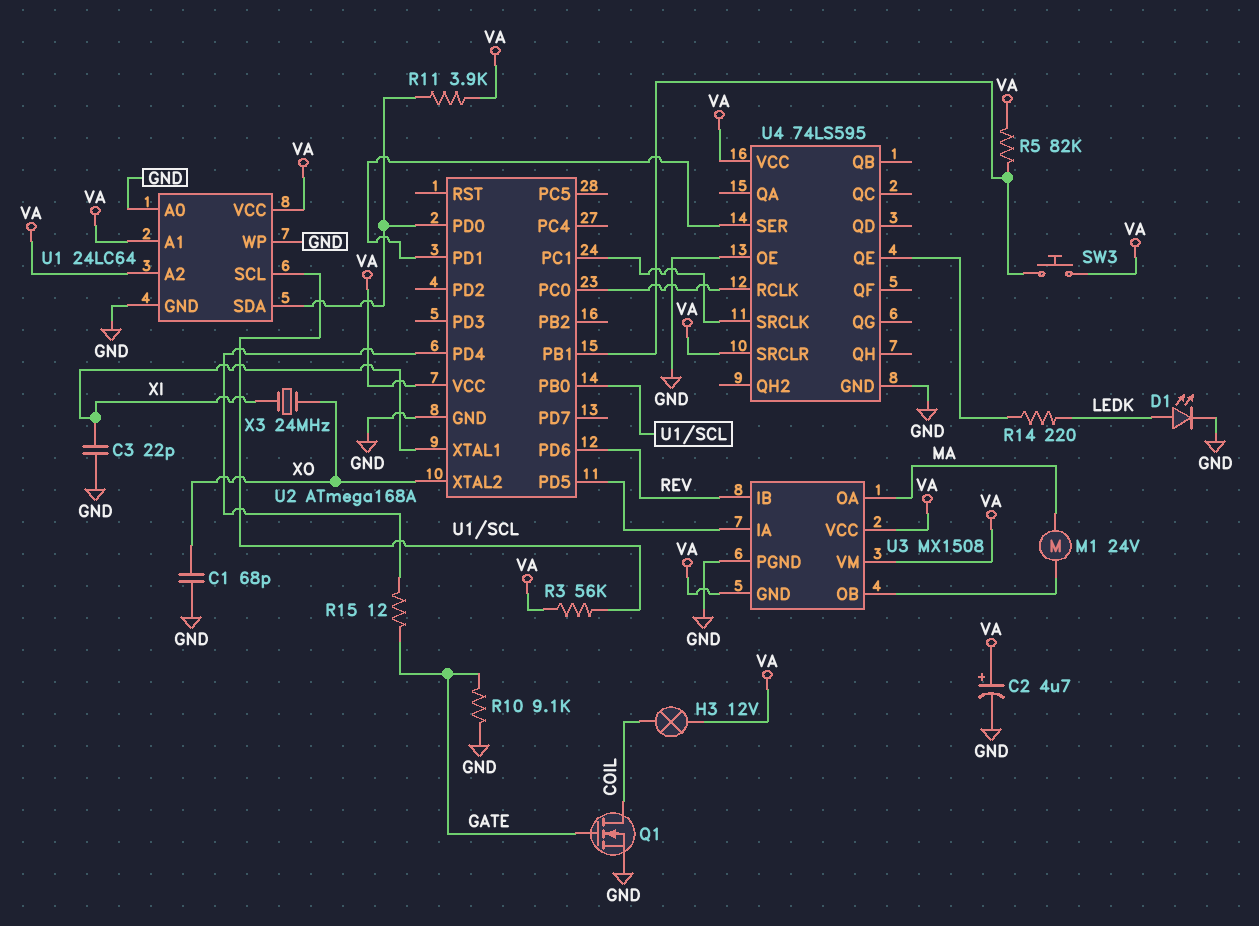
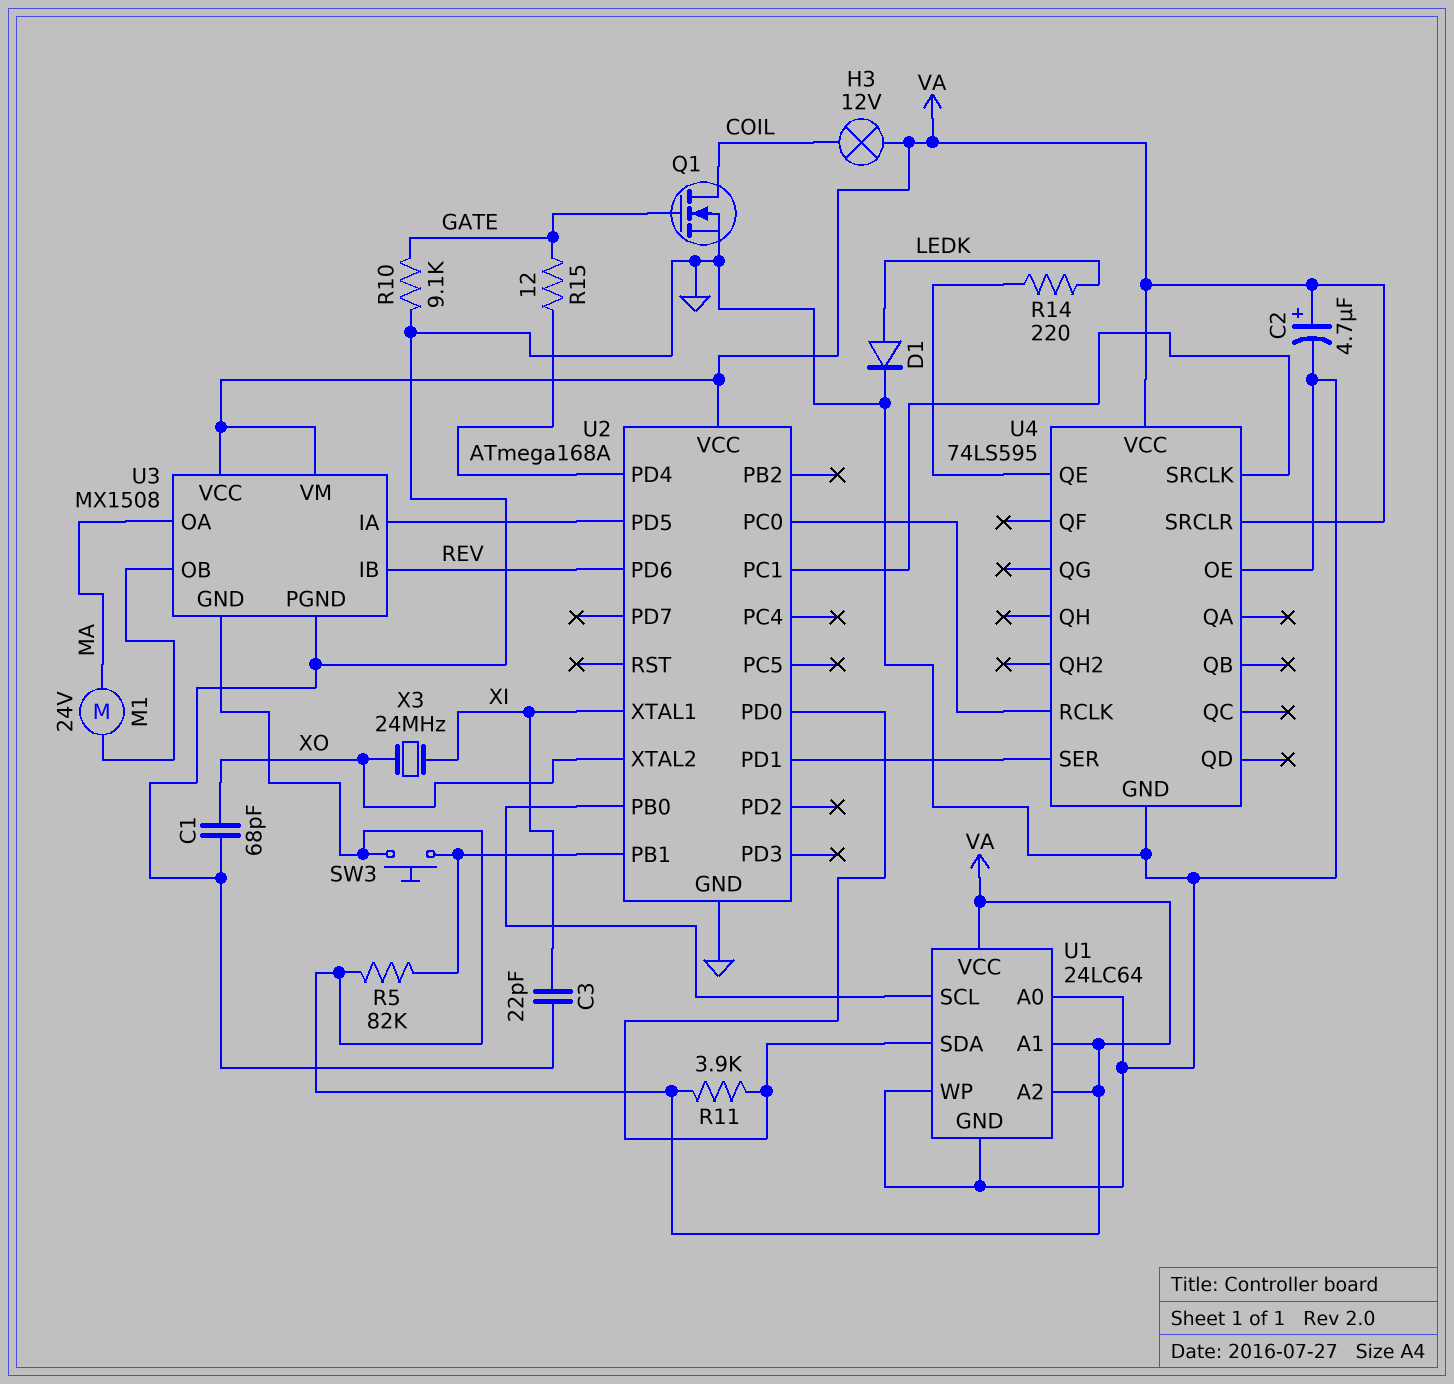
D1: LED (A LEDK, K GND) -> diode (A LEDK, K GND)
R3: 56k (U1/SCL, VA) -> none

